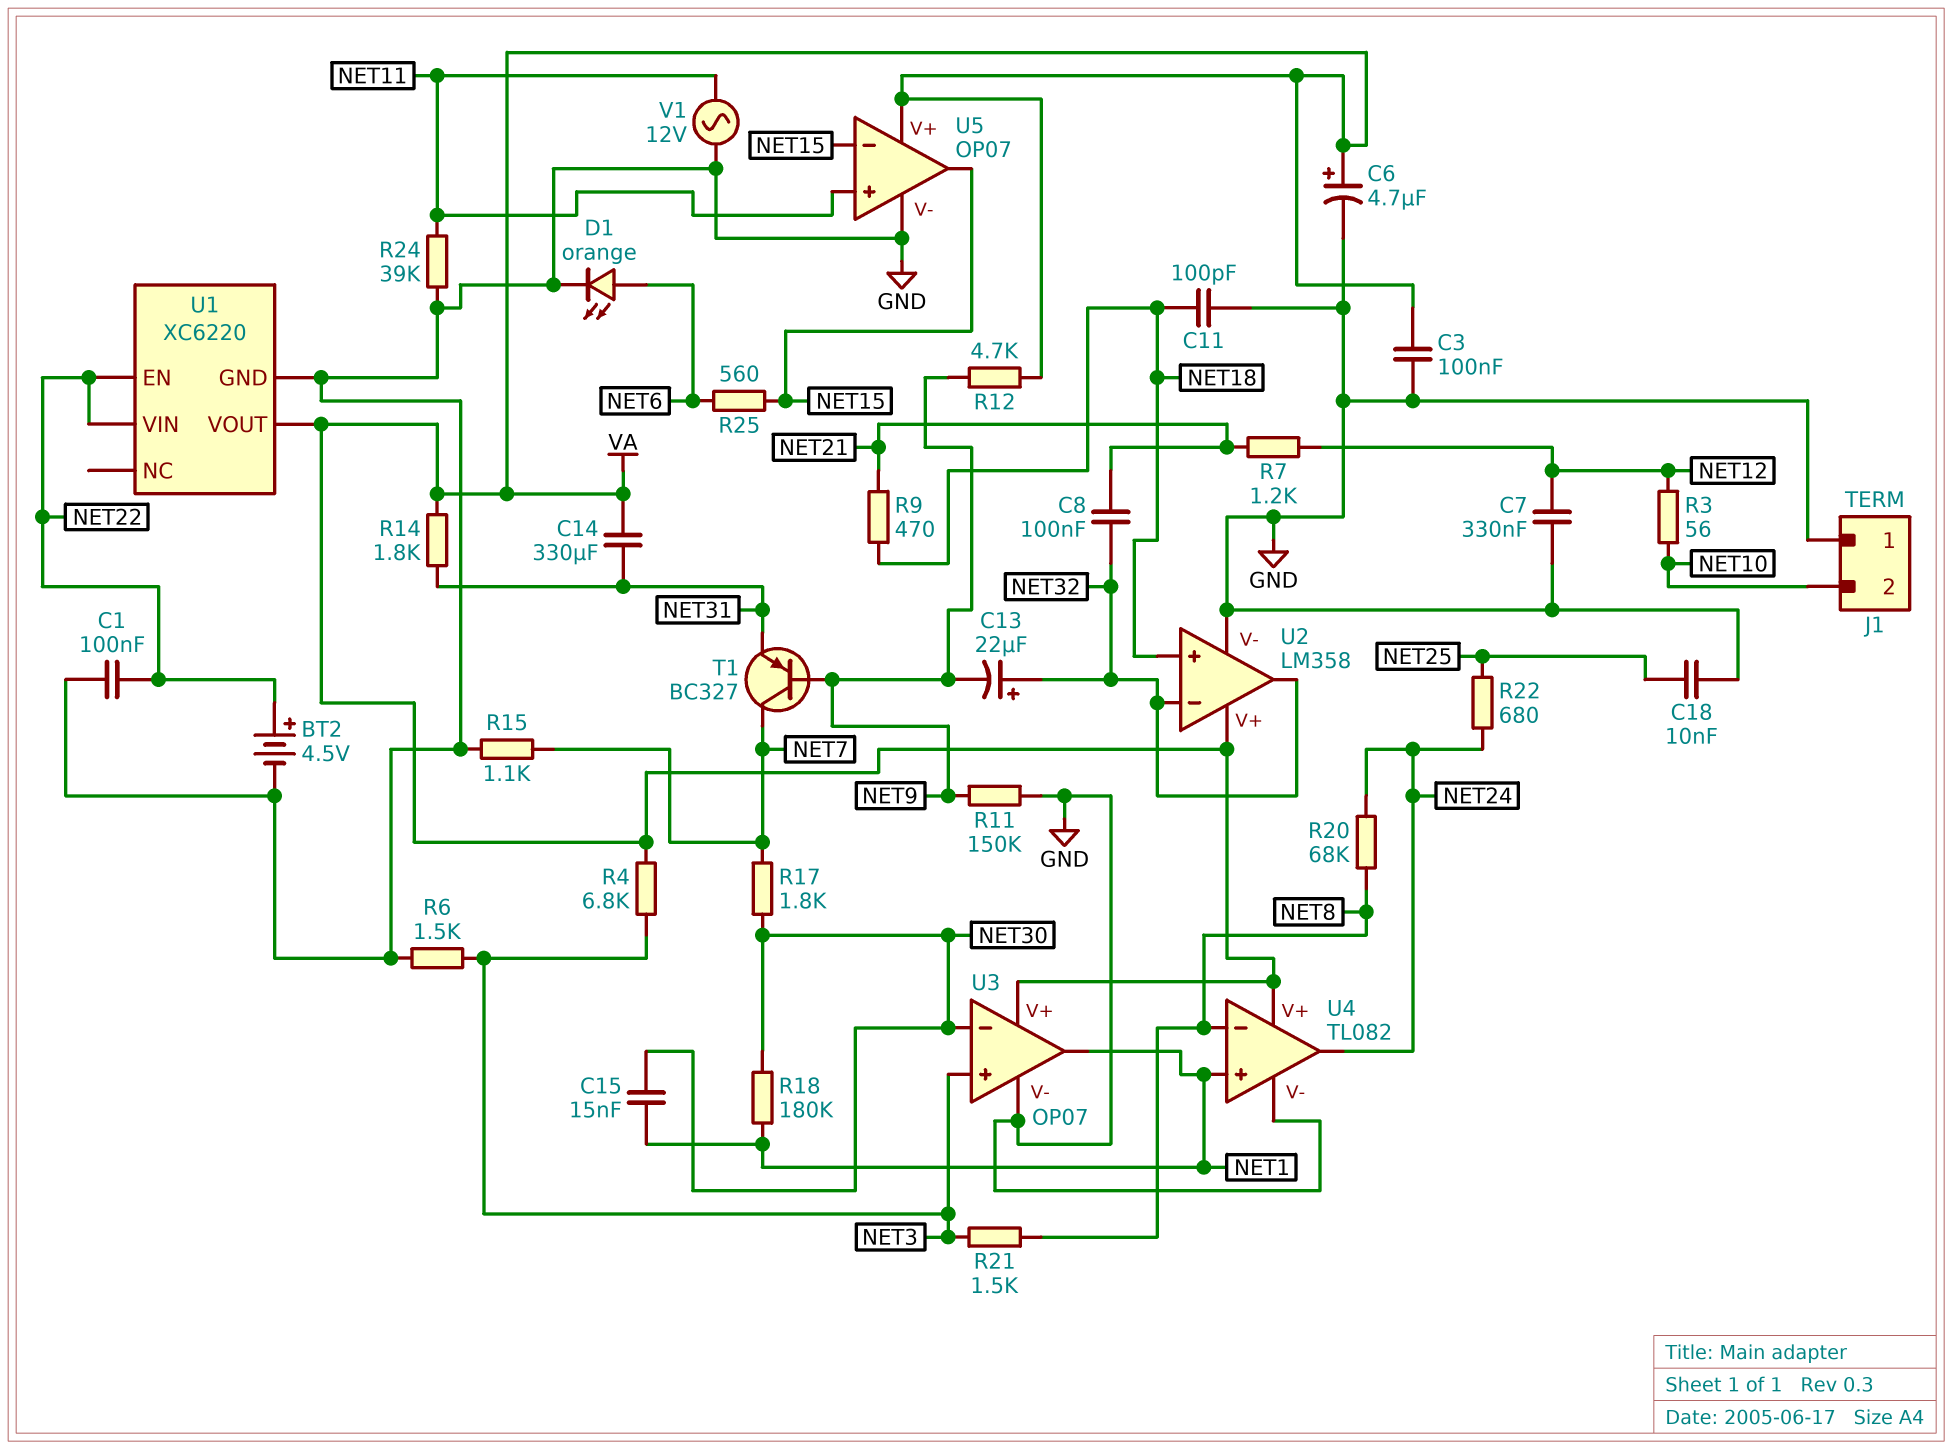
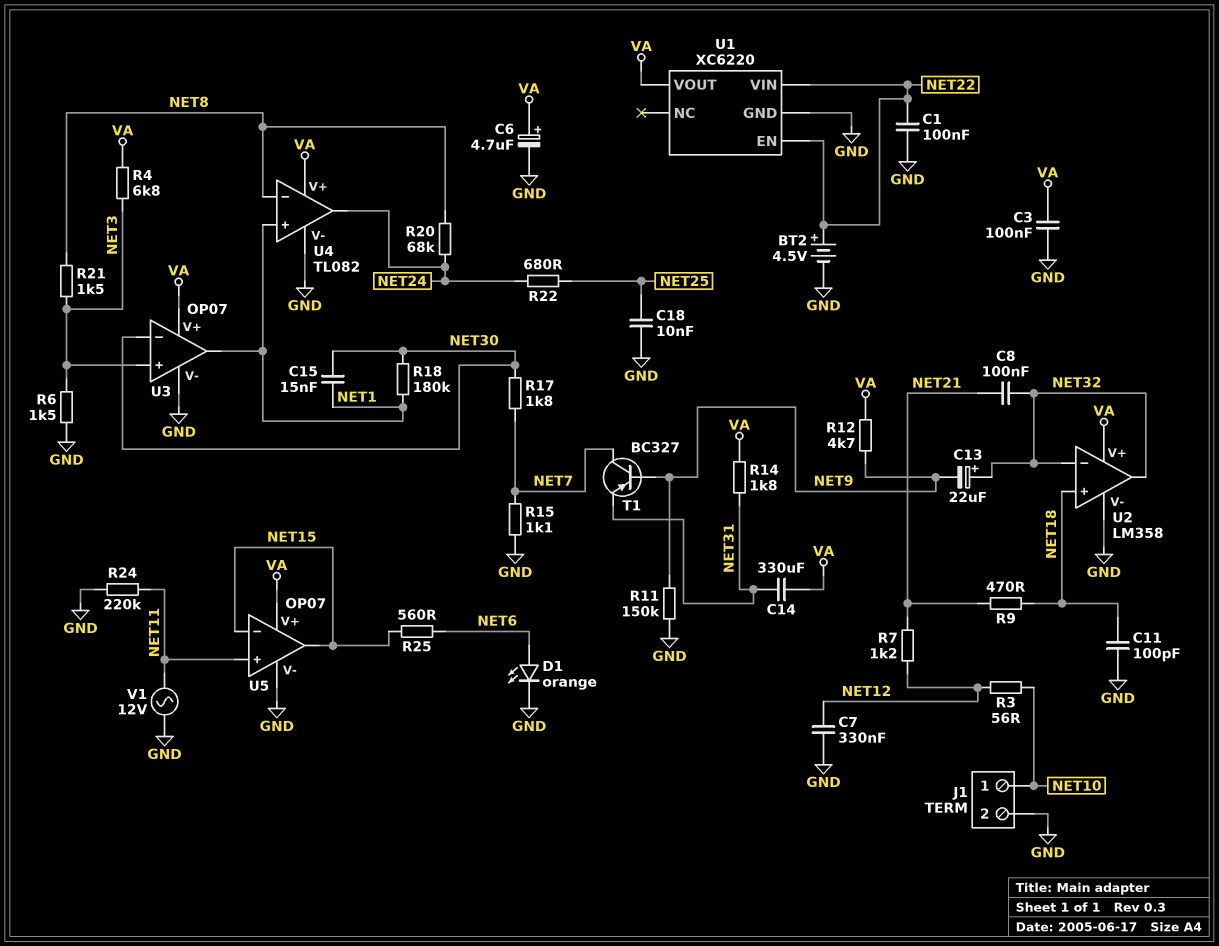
J1 pin 1: GND -> NET10
J1 pin 2: NET10 -> GND
R24: 39k (GND, NET11) -> 220k (GND, NET11)

